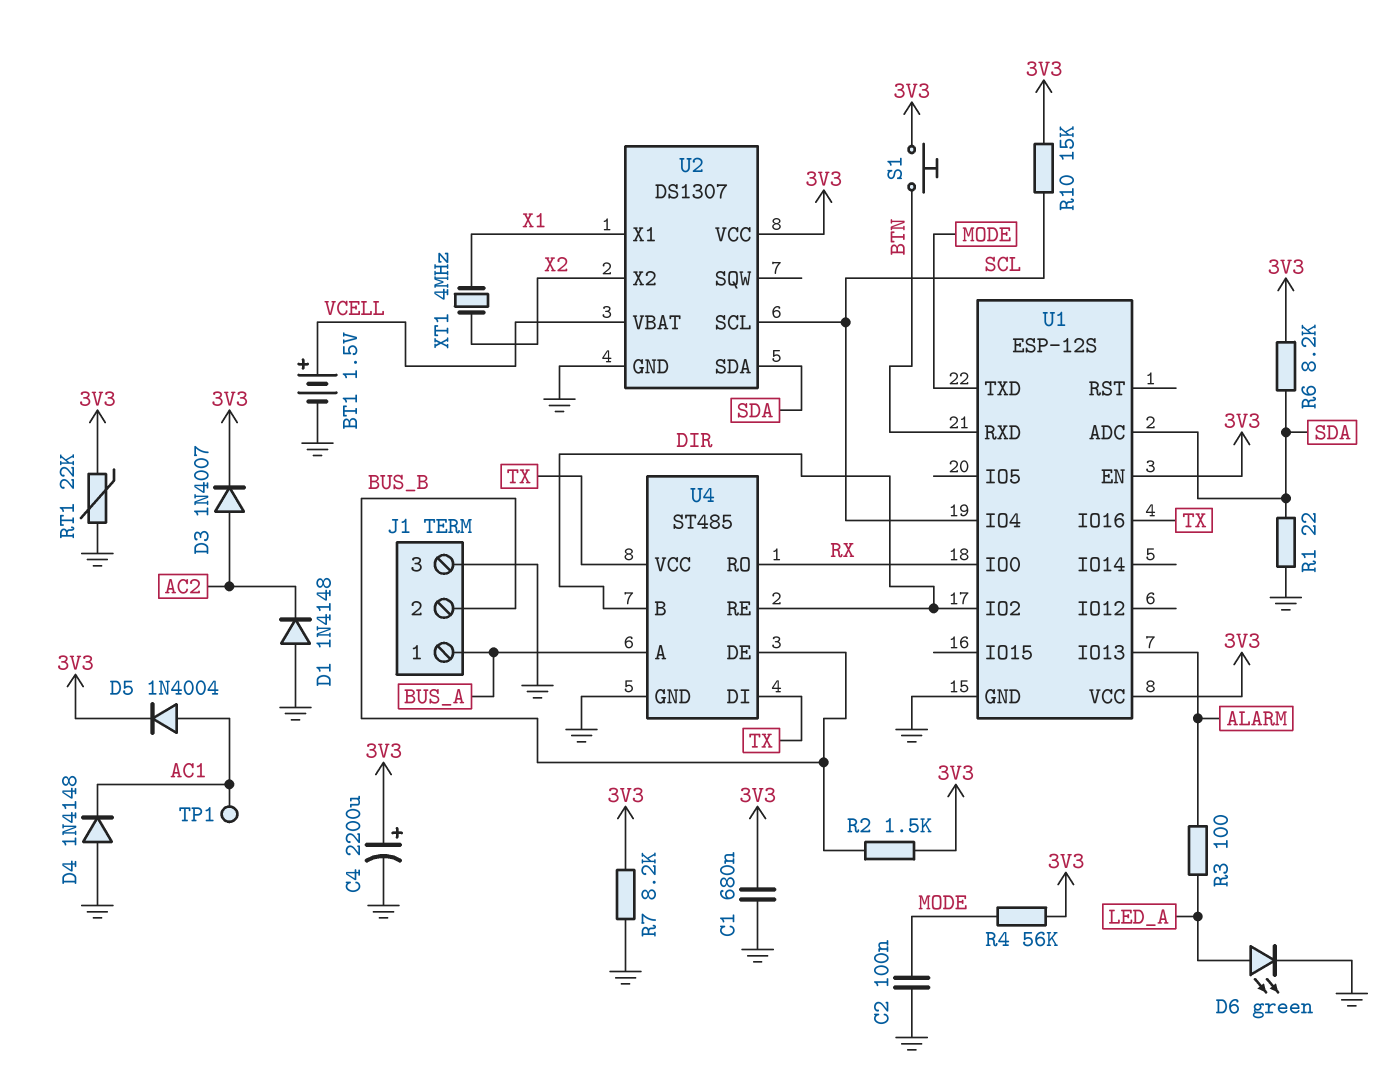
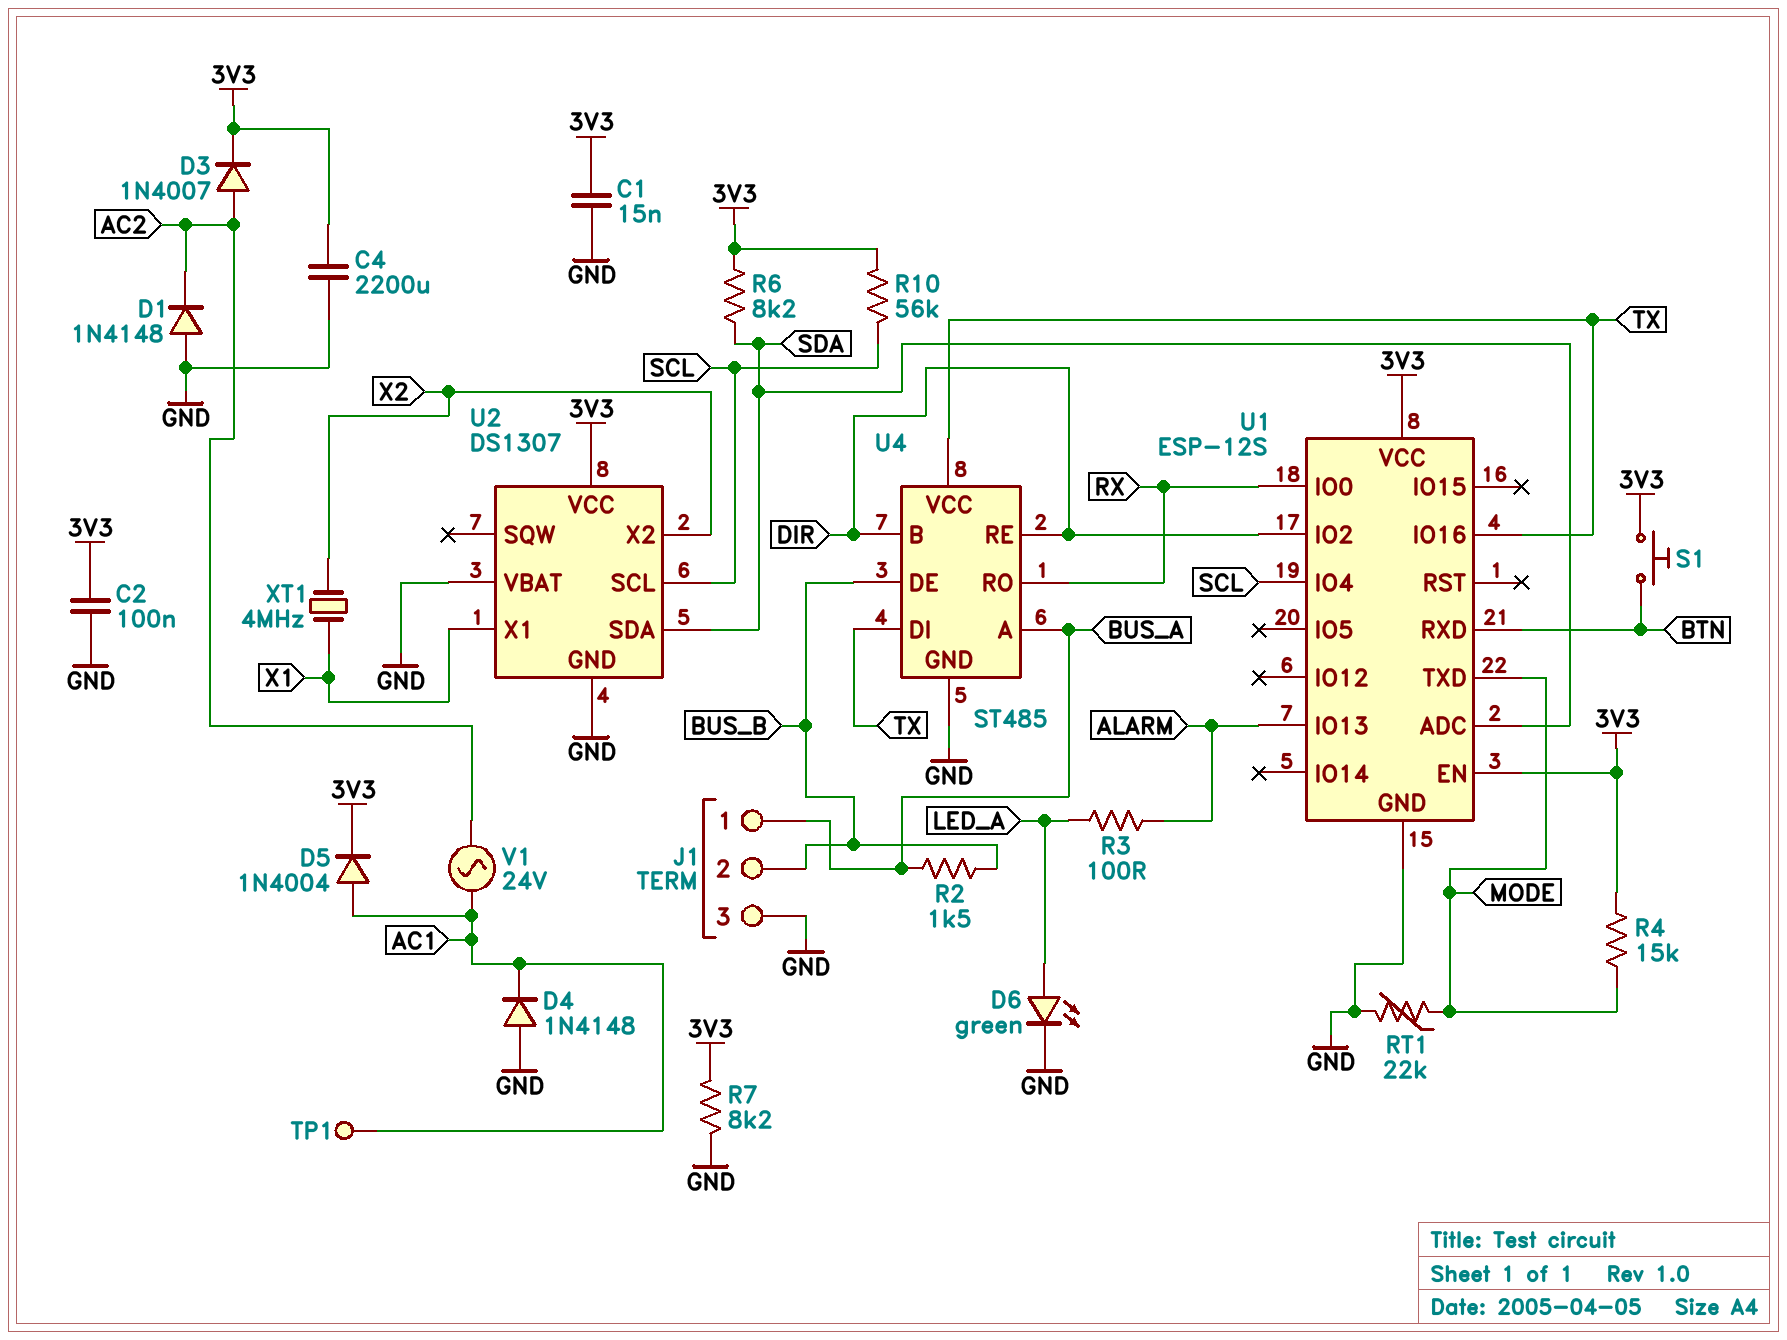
BT1: 1.5V (plus VCELL, minus GND) -> none
C1: 680nF (3V3, GND) -> 15nF (3V3, GND)
C2: 100nF (GND, MODE) -> 100nF (3V3, GND)
C4: 2200uF (plus 3V3, minus GND) -> 2200uF (3V3, GND)
R1: 22 (GND, SDA) -> none
R2: 1.5k (3V3, BUS_B) -> 1.5k (BUS_A, BUS_B)
R4: 56k (3V3, MODE) -> 15k (3V3, MODE)
R10: 15k (3V3, SCL) -> 56k (3V3, SCL)
RT1: 22k (3V3, GND) -> 22k (GND, MODE)
U2 pin VBAT: VCELL -> GND
V1: none -> AC 24V (AC1, AC2)

